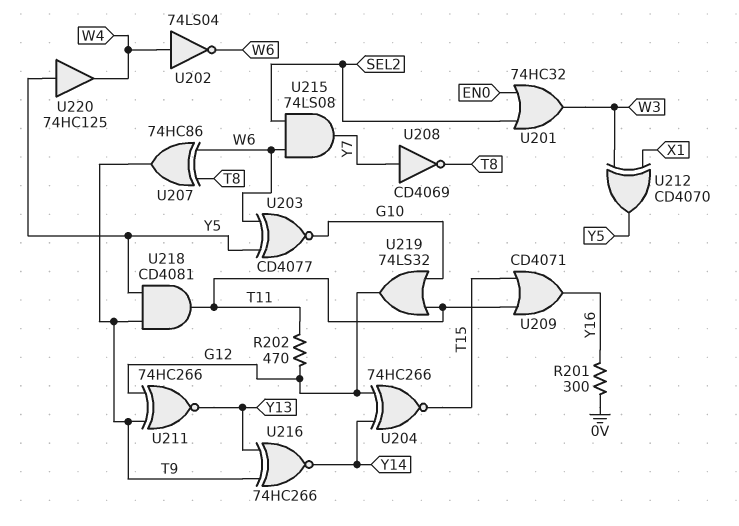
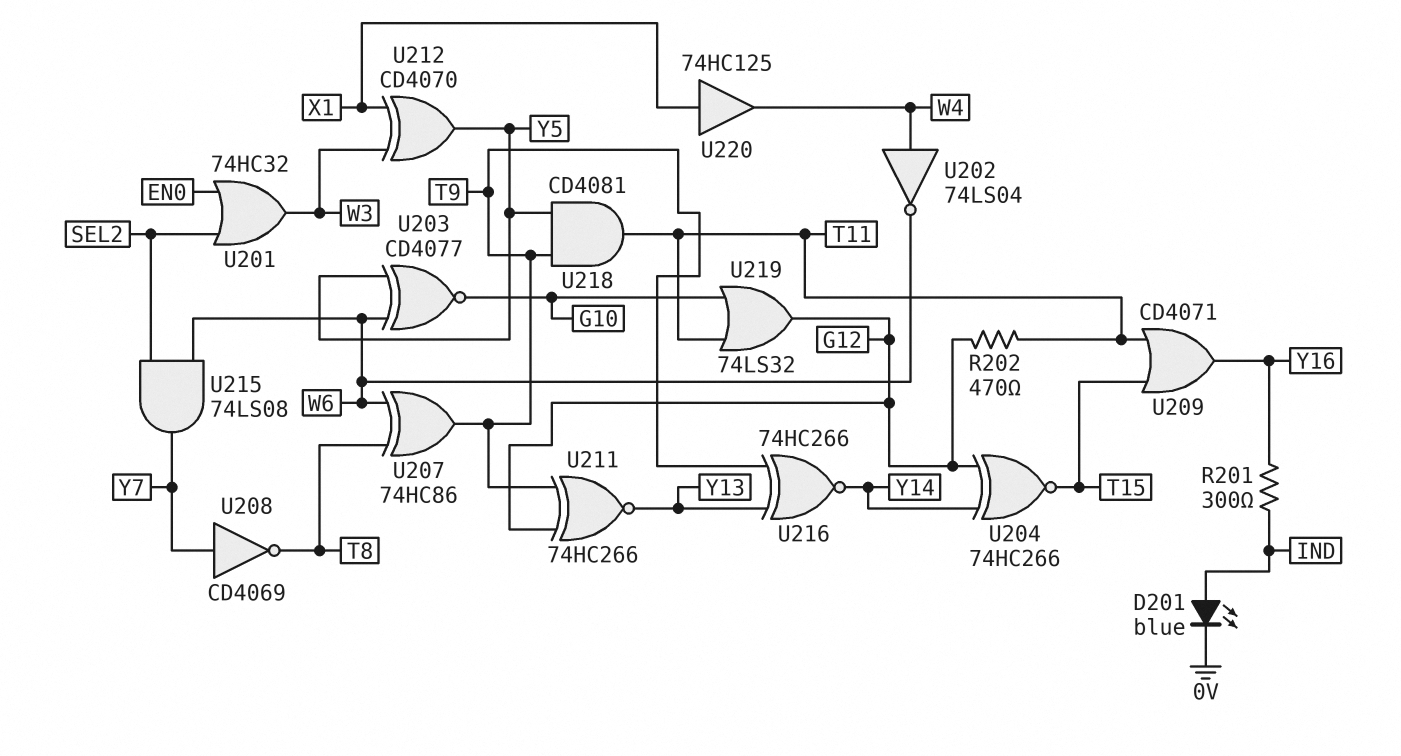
D201: none -> LED blue (A IND, K 0V)
R201: 300 (0V, Y16) -> 300 (IND, Y16)
U220: buffer 74HC125 (in Y5, out W4) -> buffer 74HC125 (in X1, out W4)

